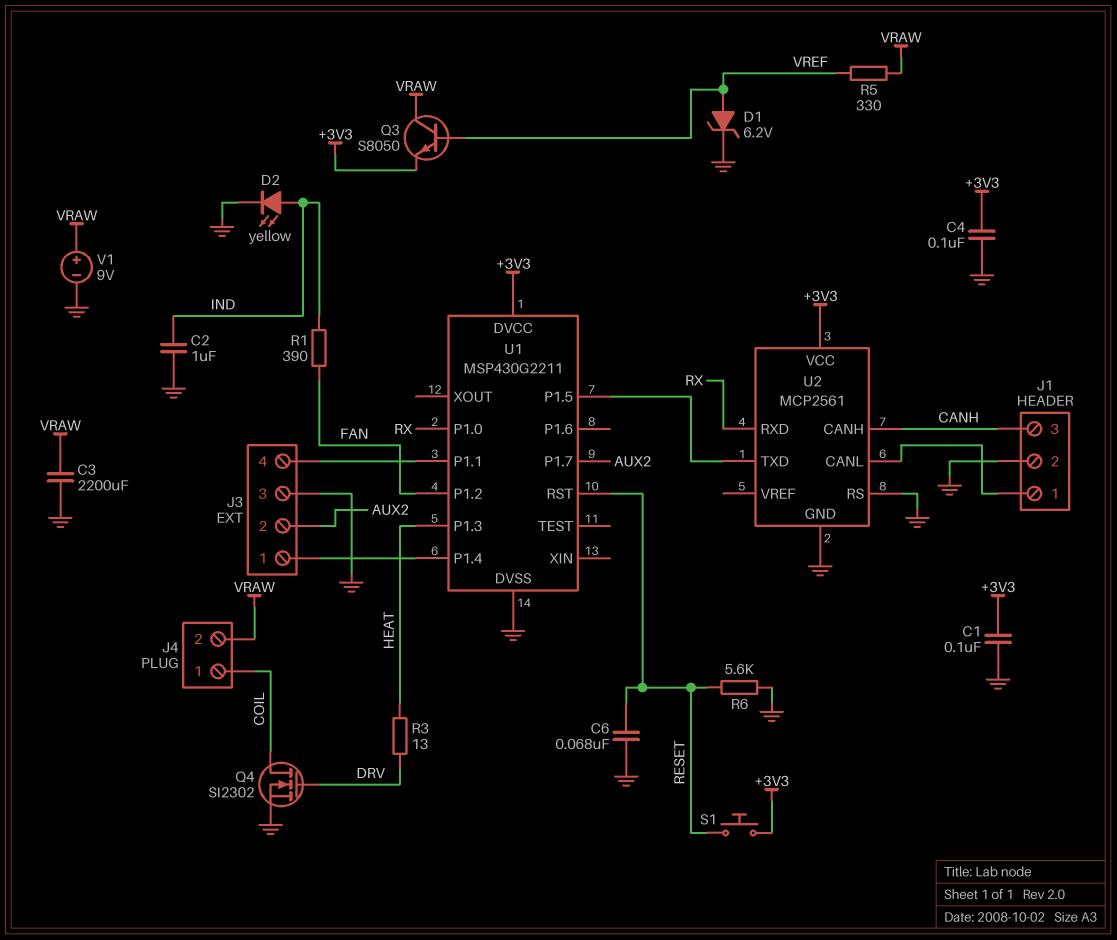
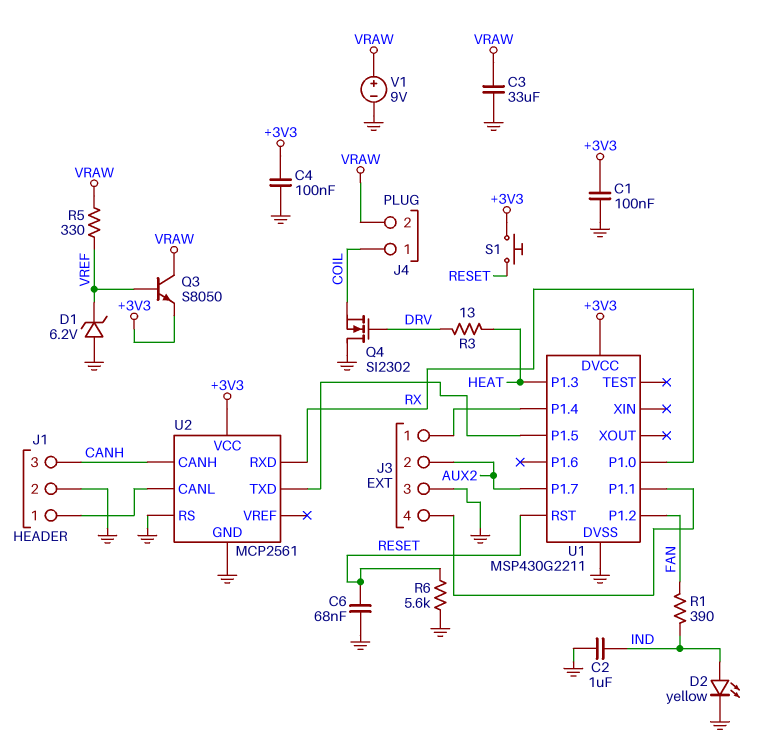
C3: 2200uF (GND, VRAW) -> 33uF (GND, VRAW)
D1: zener 6.2V (A VREF, K GND) -> zener 6.2V (A GND, K VREF)
Q4: NMOS SI2302 (G DRV, D COIL, S GND) -> NMOS SI2302 (G DRV, D GND, S COIL)

